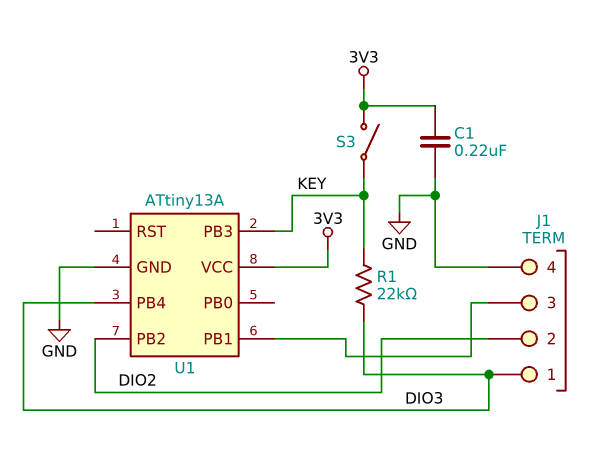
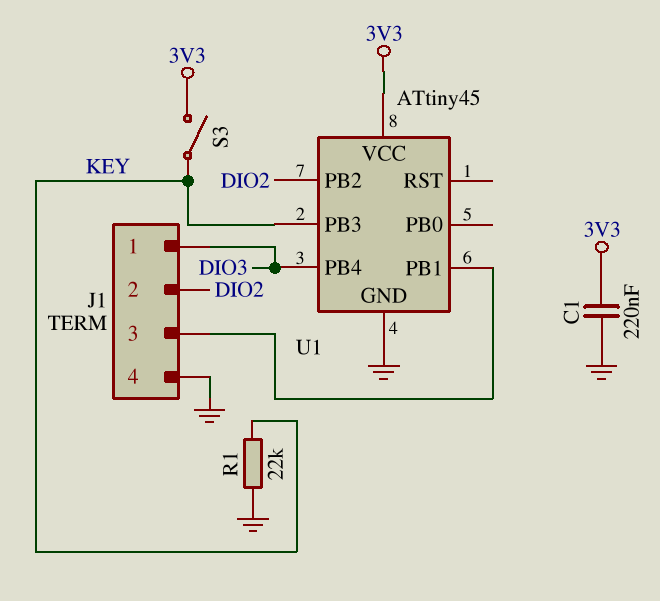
R1: 22k (DIO3, KEY) -> 22k (GND, KEY)
U1: ATtiny13A -> ATtiny45

